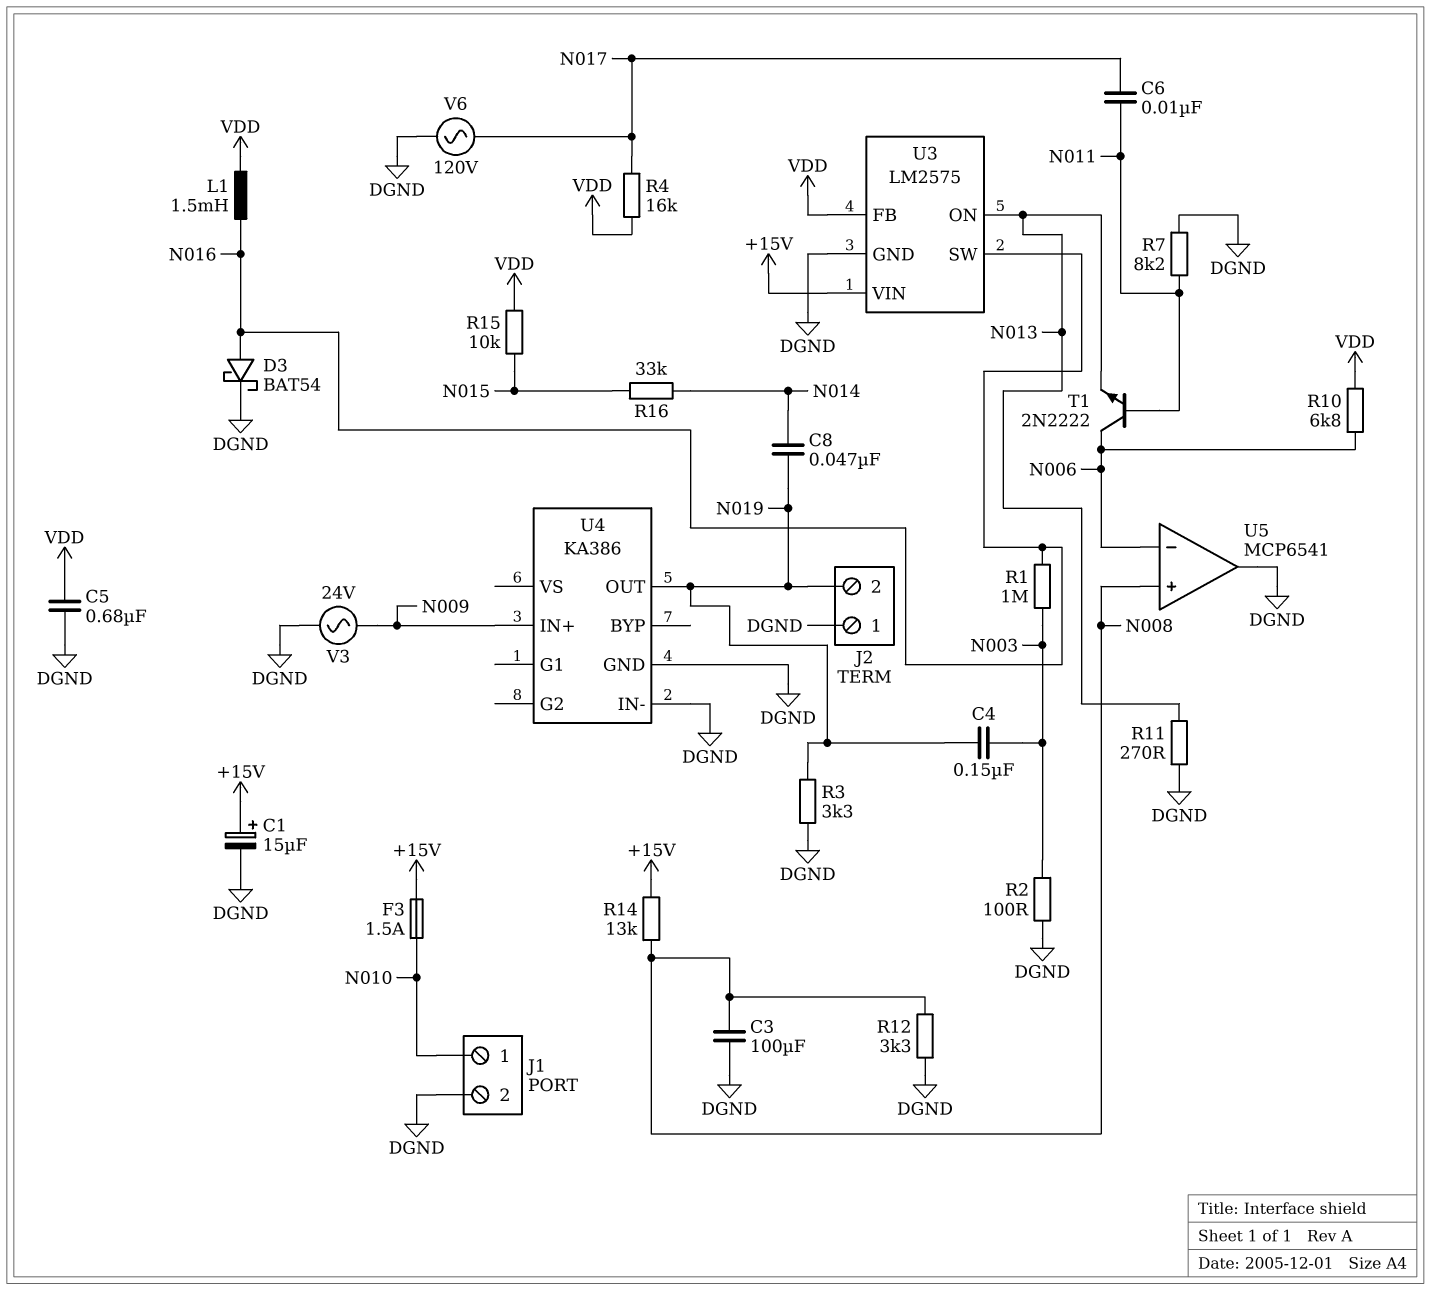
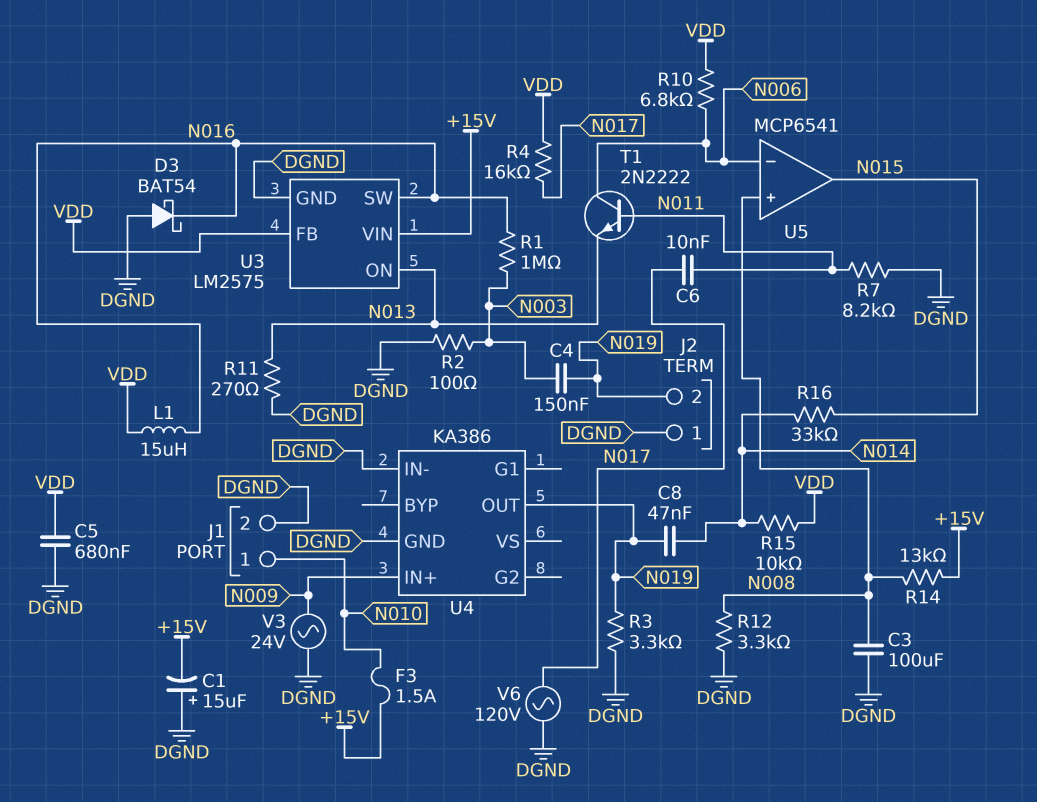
C1: 15uF (plus +15V, minus DGND) -> 15uF (plus DGND, minus +15V)
D3: schottky BAT54 (A N016, K DGND) -> schottky BAT54 (A DGND, K N016)
L1: 1.5mH (N016, VDD) -> 15uH (N016, VDD)
R15: 10k (N015, VDD) -> 10k (N014, VDD)
U5 pin out: DGND -> N015

